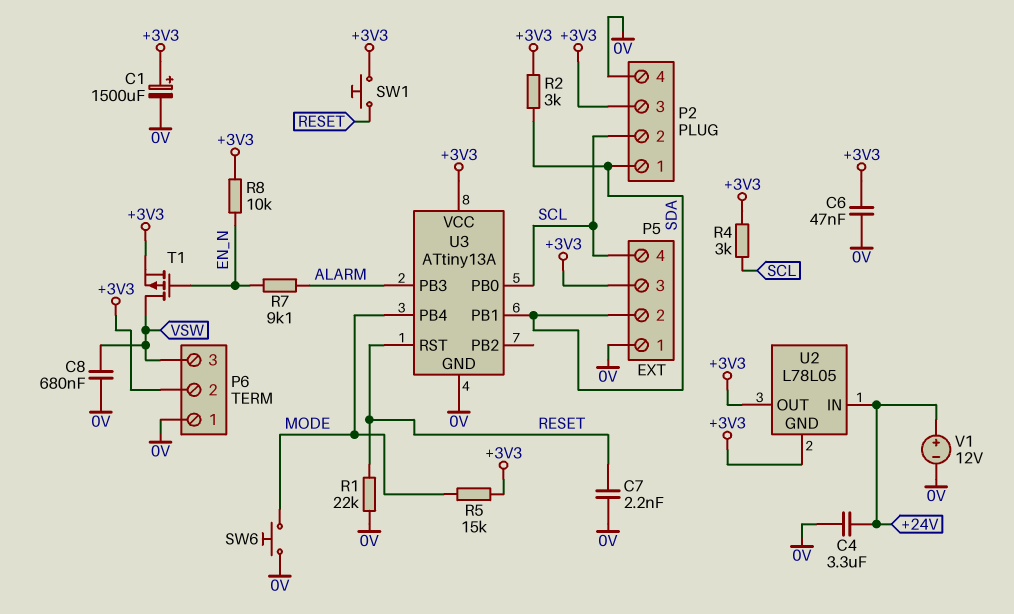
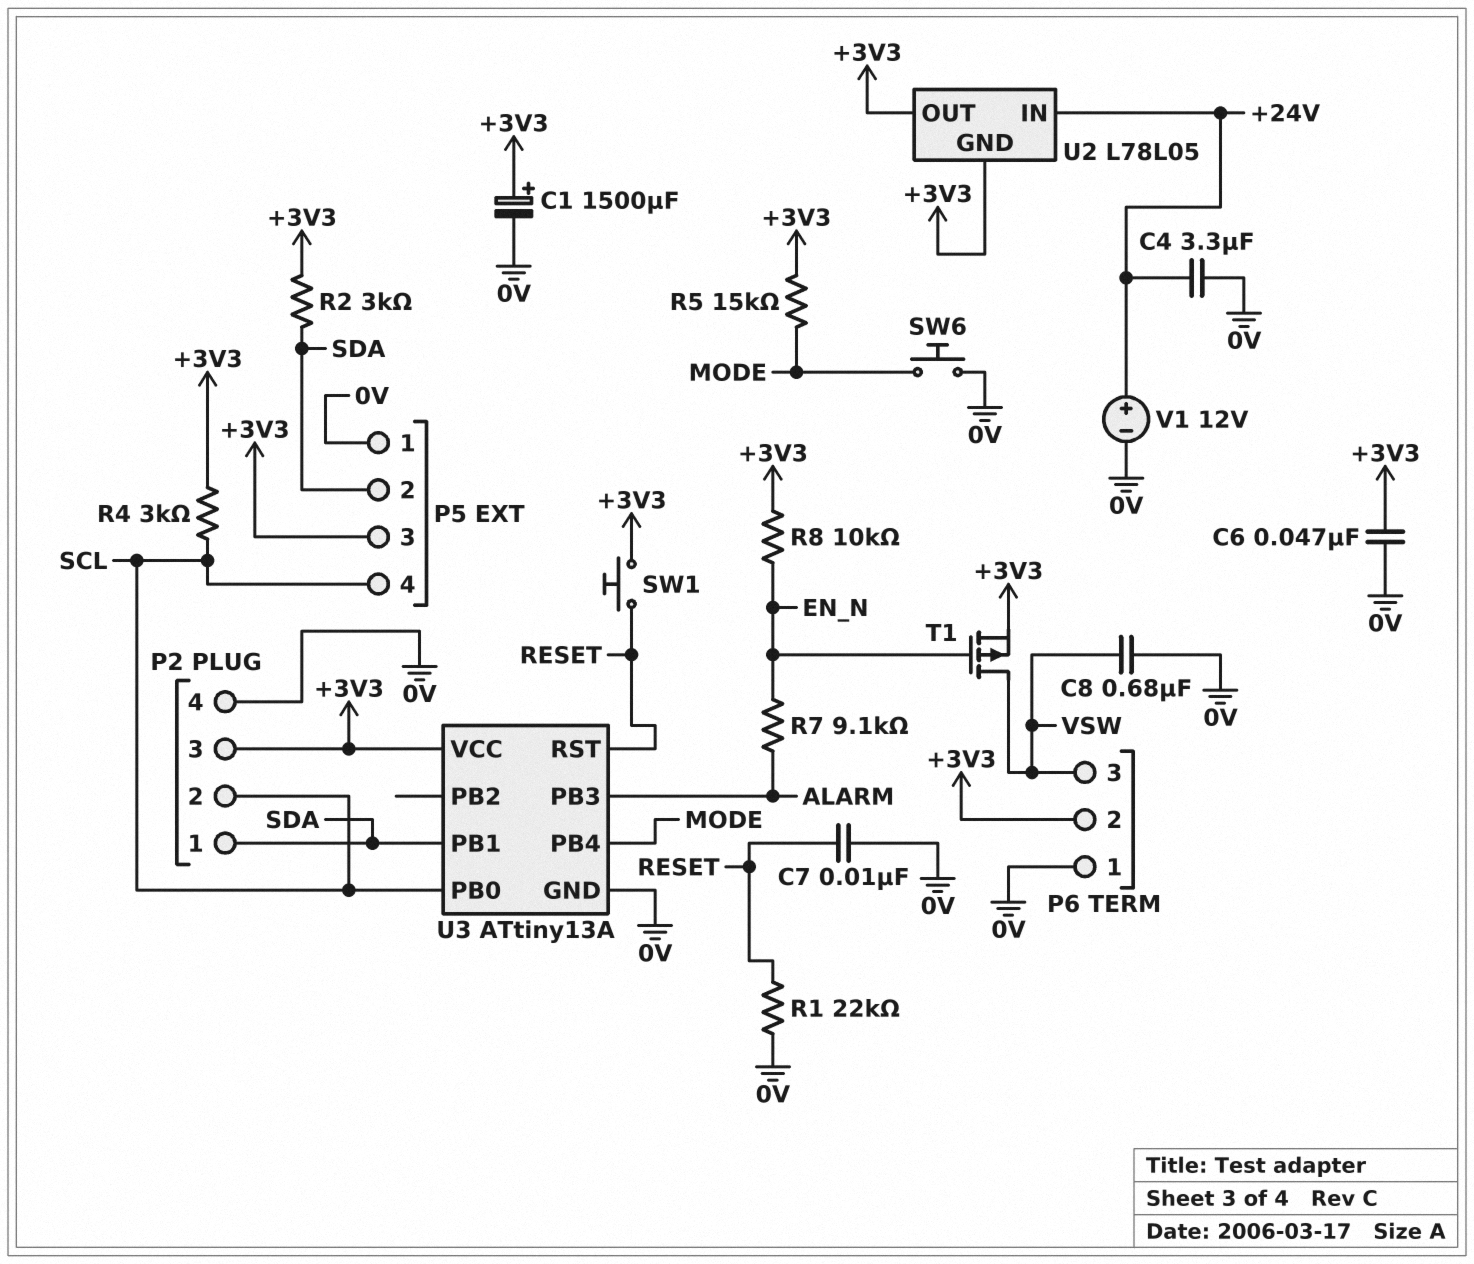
C7: 2.2nF (0V, RESET) -> 10nF (0V, RESET)

